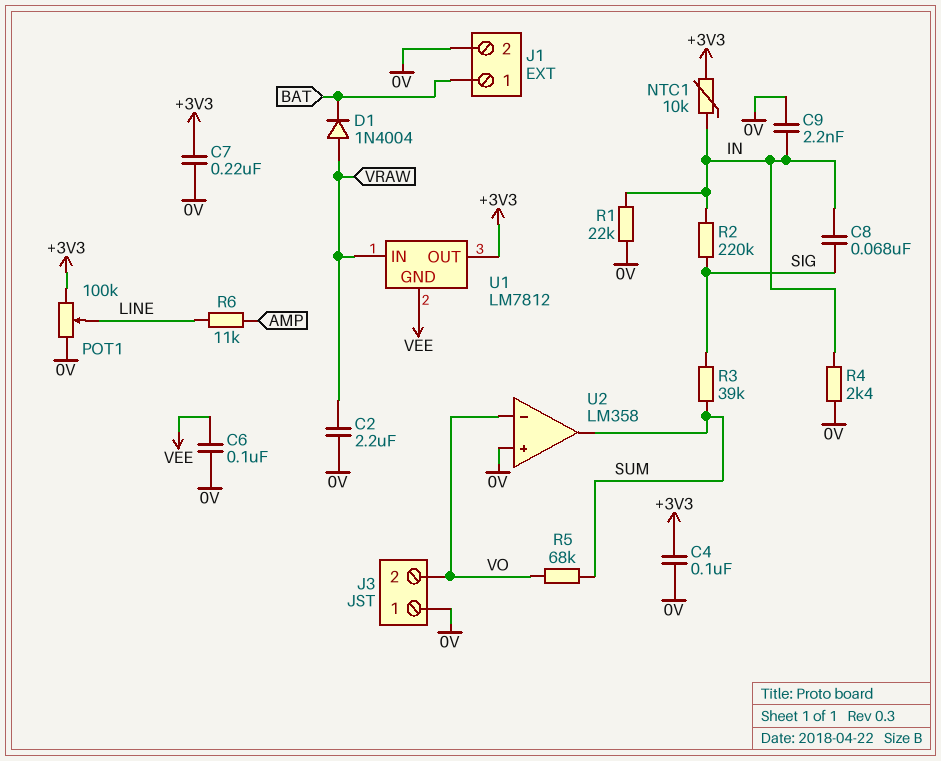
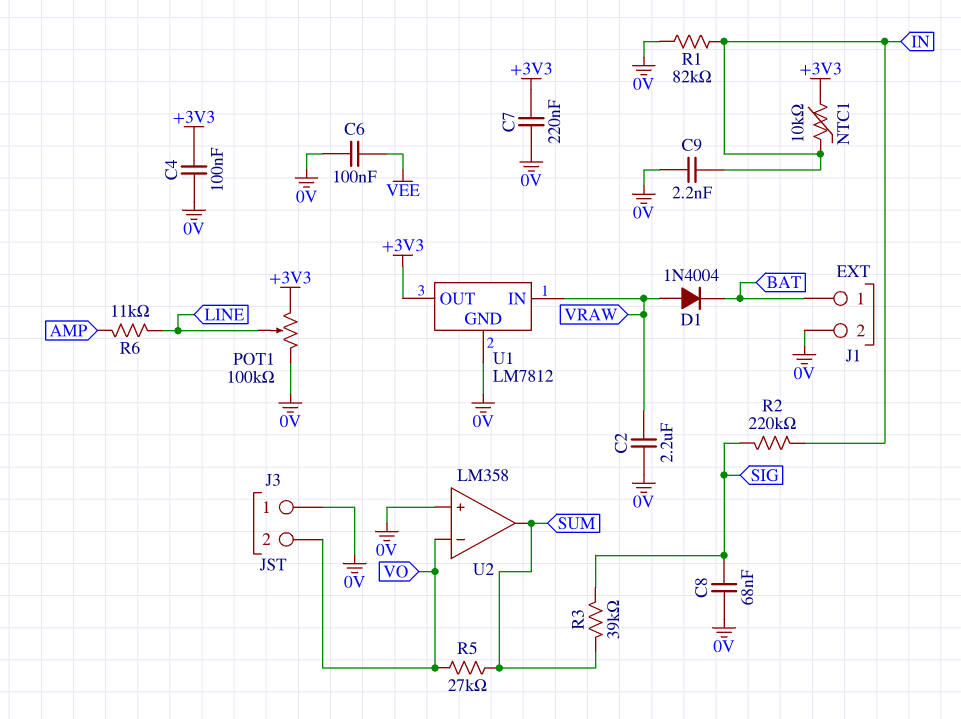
C8: 68nF (IN, SIG) -> 68nF (0V, SIG)
R1: 22k (0V, IN) -> 82k (0V, IN)
R4: 2.4k (0V, IN) -> none
R5: 68k (SUM, VO) -> 27k (SUM, VO)
U1 pin GND: VEE -> 0V

